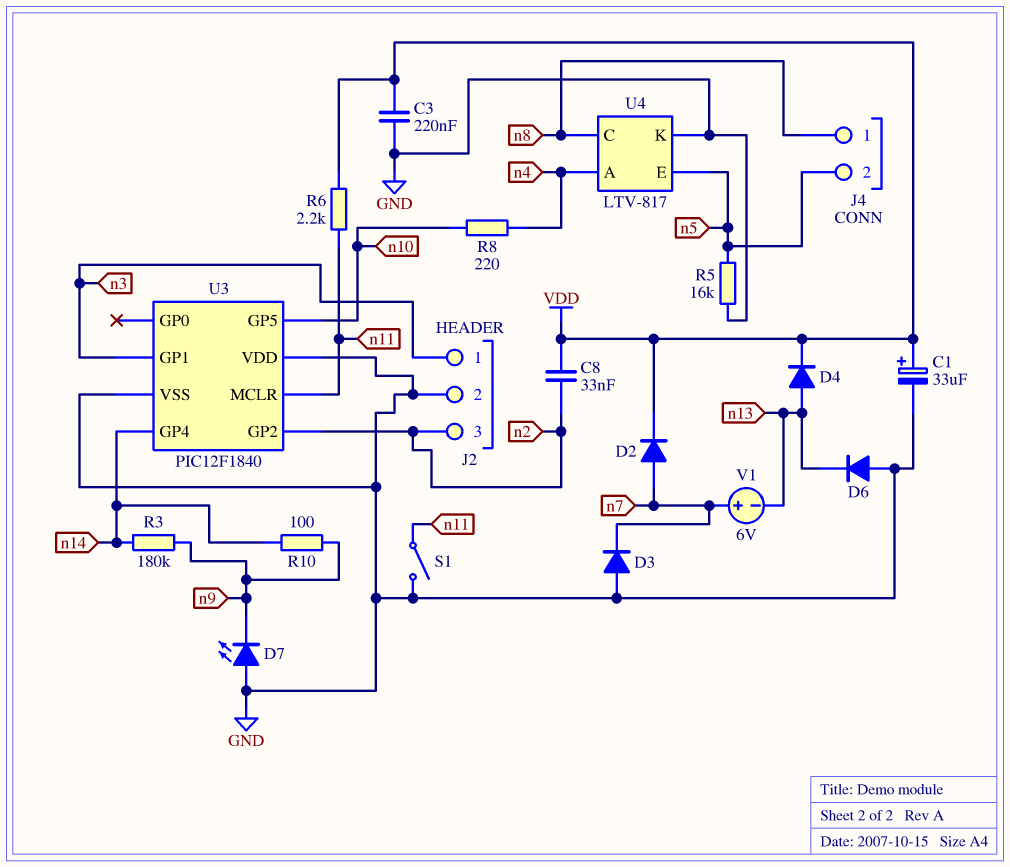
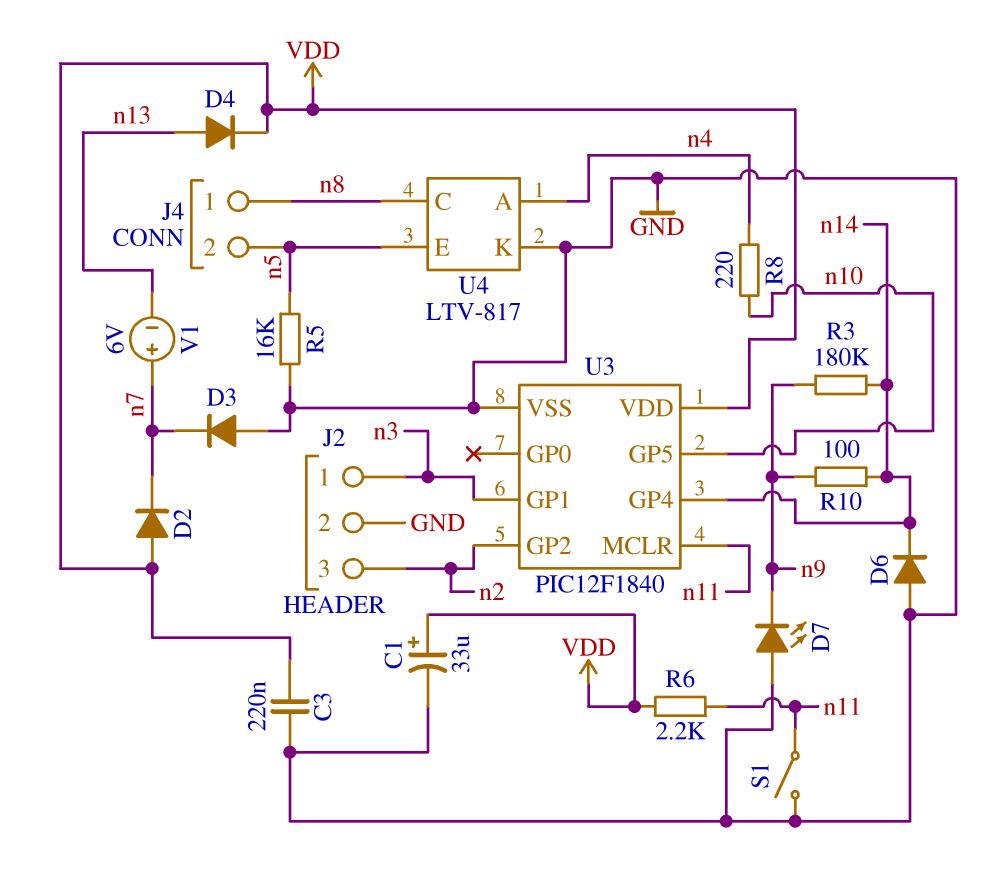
C8: 33nF (VDD, n2) -> none
D2: diode (A n7, K VDD) -> diode (A VDD, K n7)
D6: diode (A GND, K n13) -> diode (A GND, K n14)
U3 pin VDD: GND -> VDD

